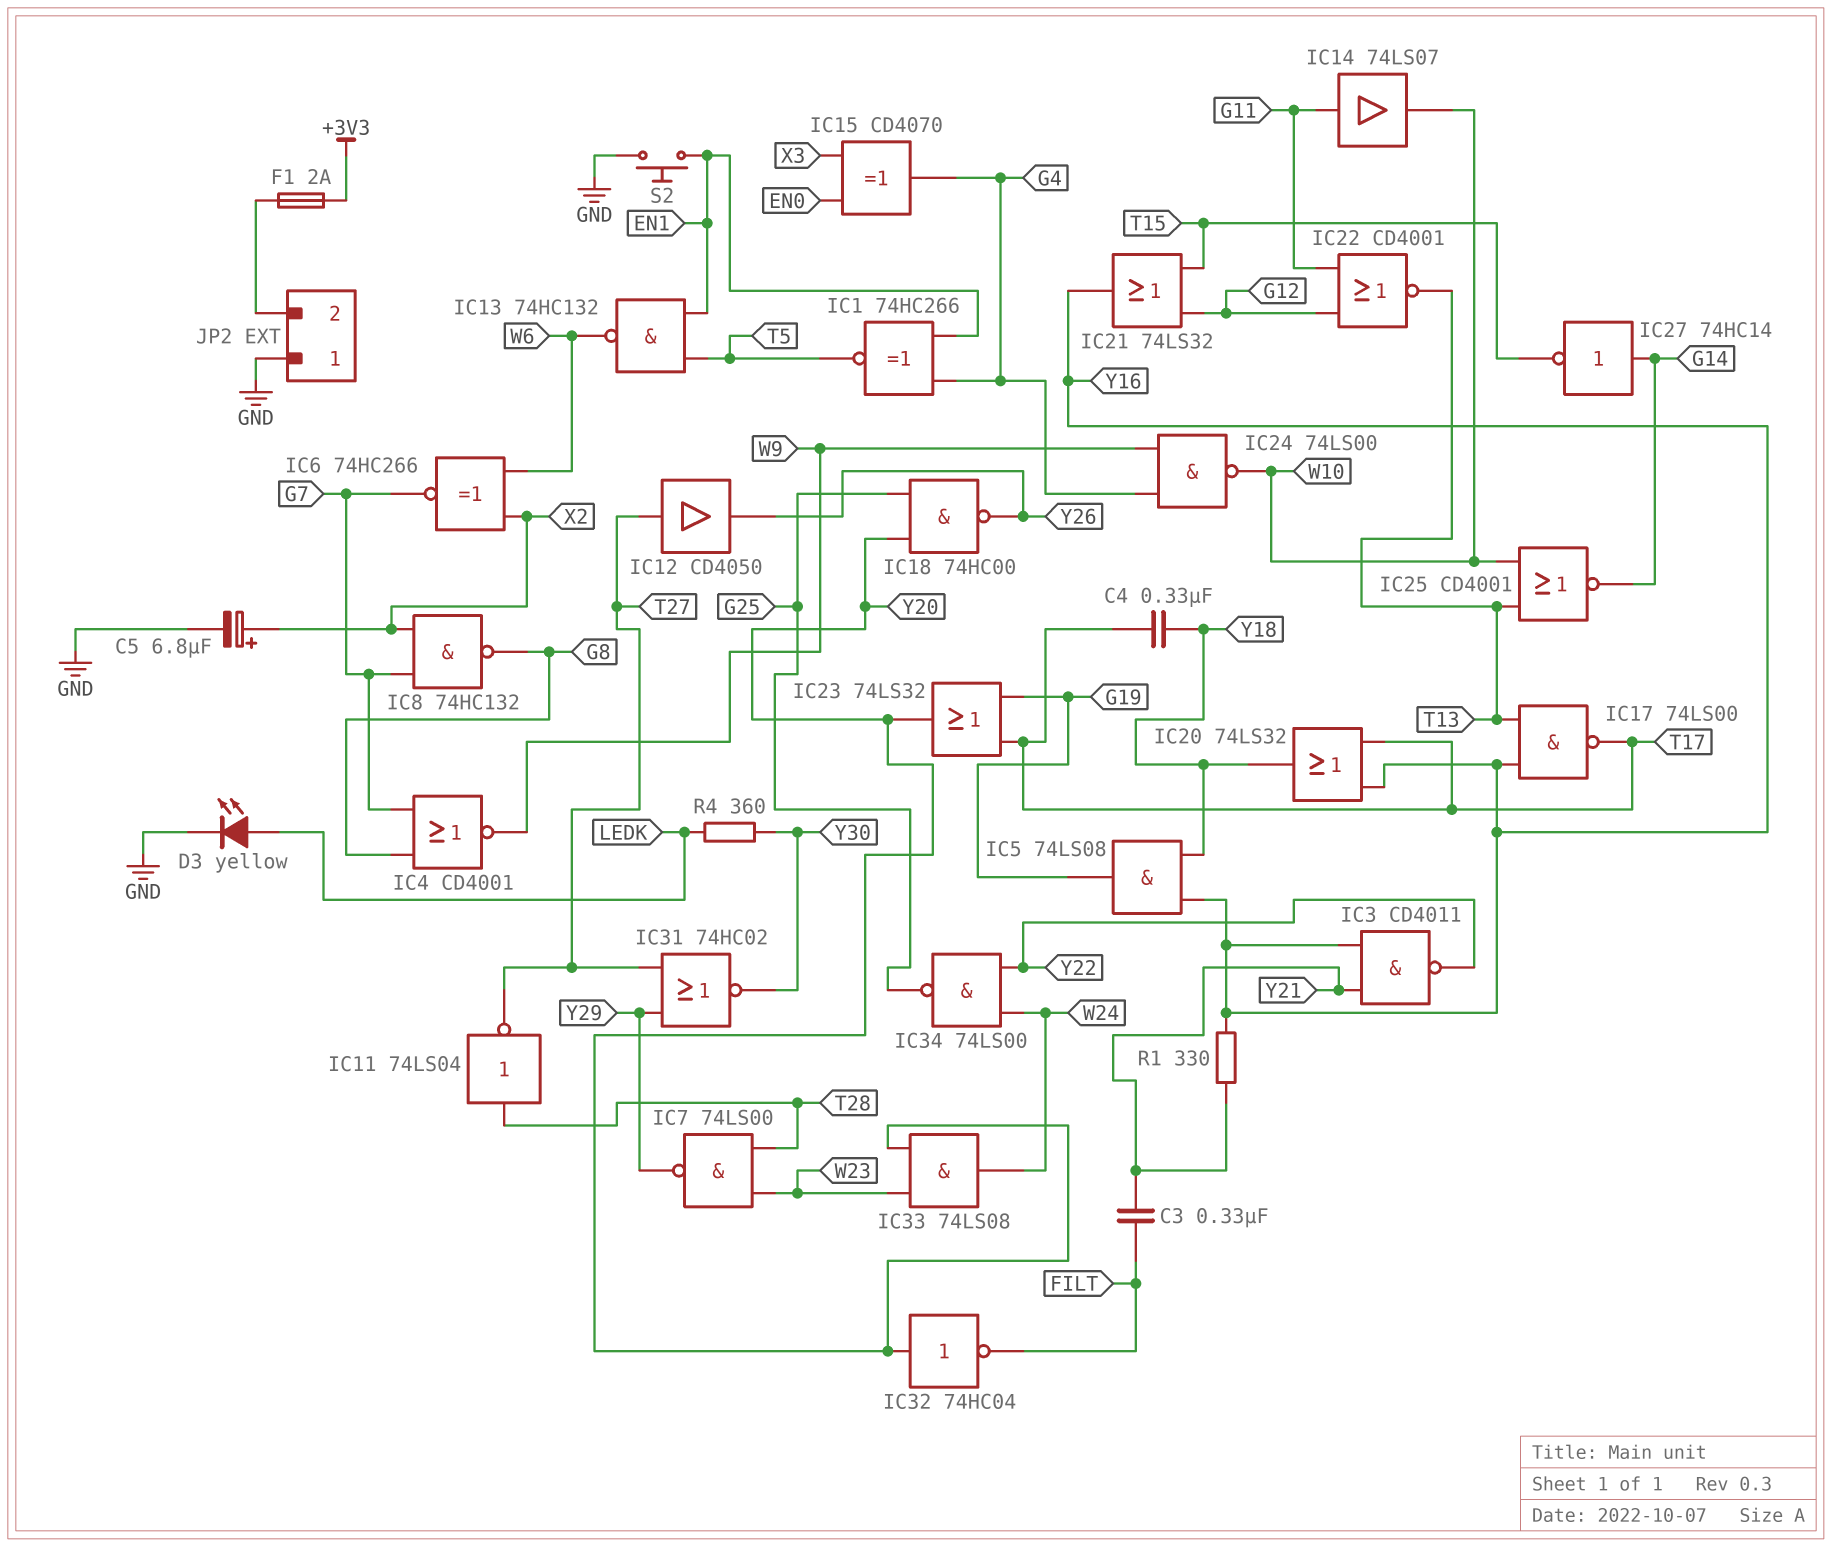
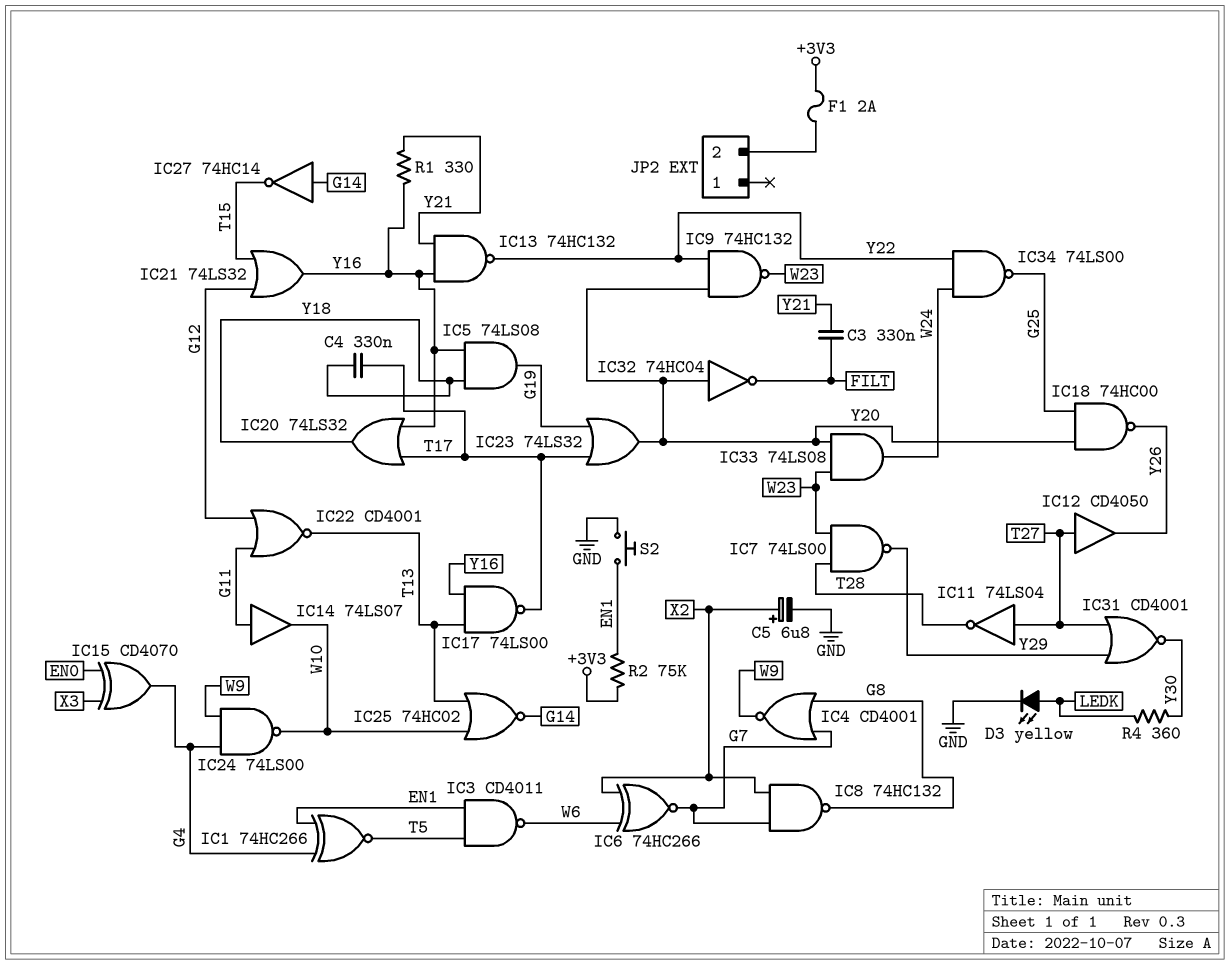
IC3: NAND CD4011 (in Y16, in Y21, out Y22) -> NAND CD4011 (in EN1, in T5, out W6)
IC9: none -> NAND 74HC132 (in Y20, in Y22, out W23)
IC11: NOT 74LS04 (in T28, out T27) -> NOT 74LS04 (in T27, out T28)
IC13: NAND 74HC132 (in EN1, in T5, out W6) -> NAND 74HC132 (in Y16, in Y21, out Y22)
IC25: NOR CD4001 (in T13, in W10, out G14) -> NOR 74HC02 (in T13, in W10, out G14)
IC31: NOR 74HC02 (in T27, in Y29, out Y30) -> NOR CD4001 (in T27, in Y29, out Y30)
JP2 pin 1: GND -> none
R2: none -> 75k (+3V3, EN1)

